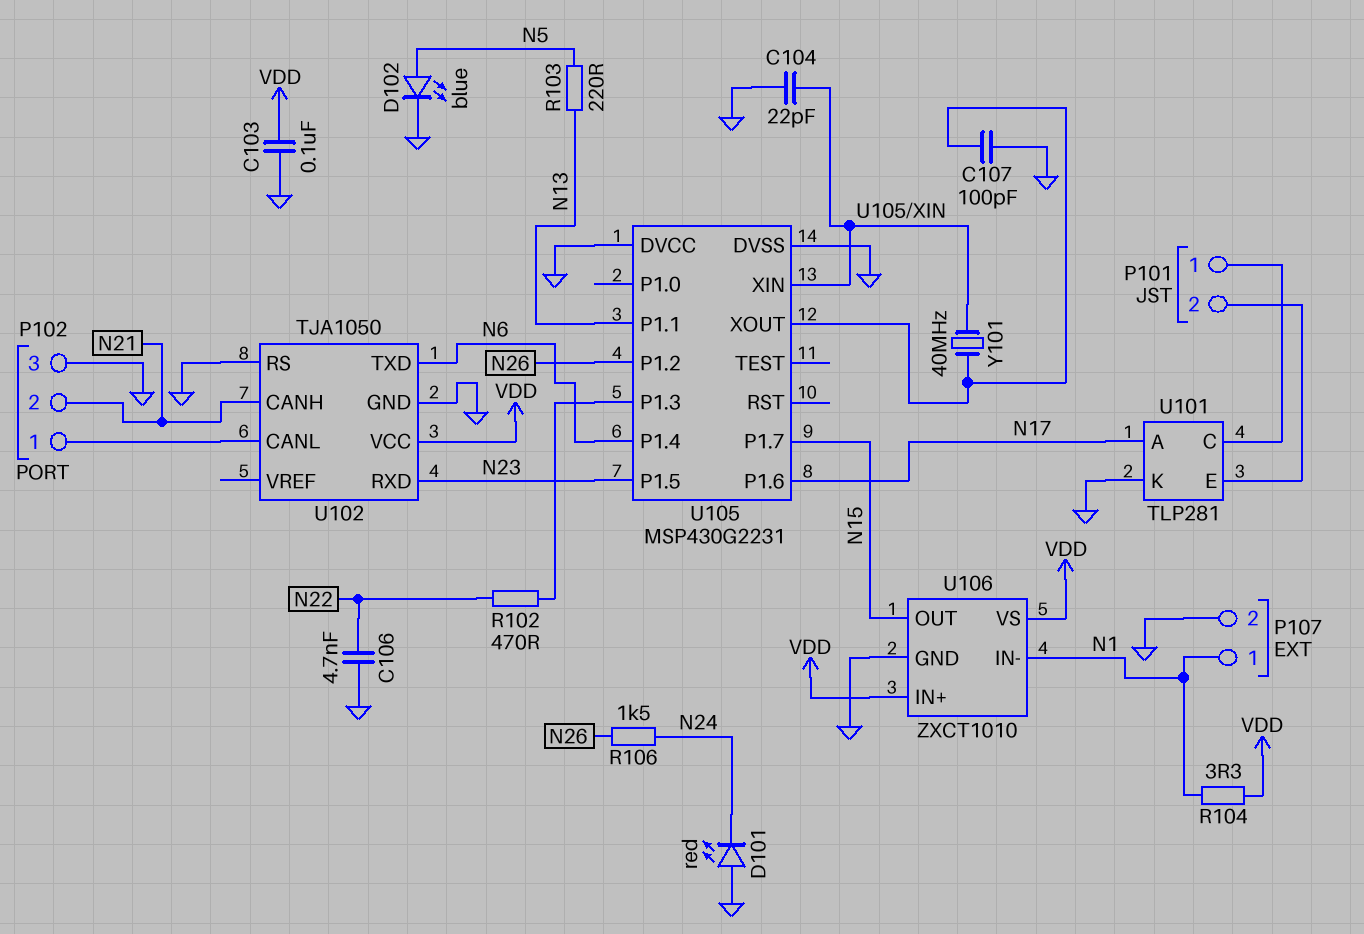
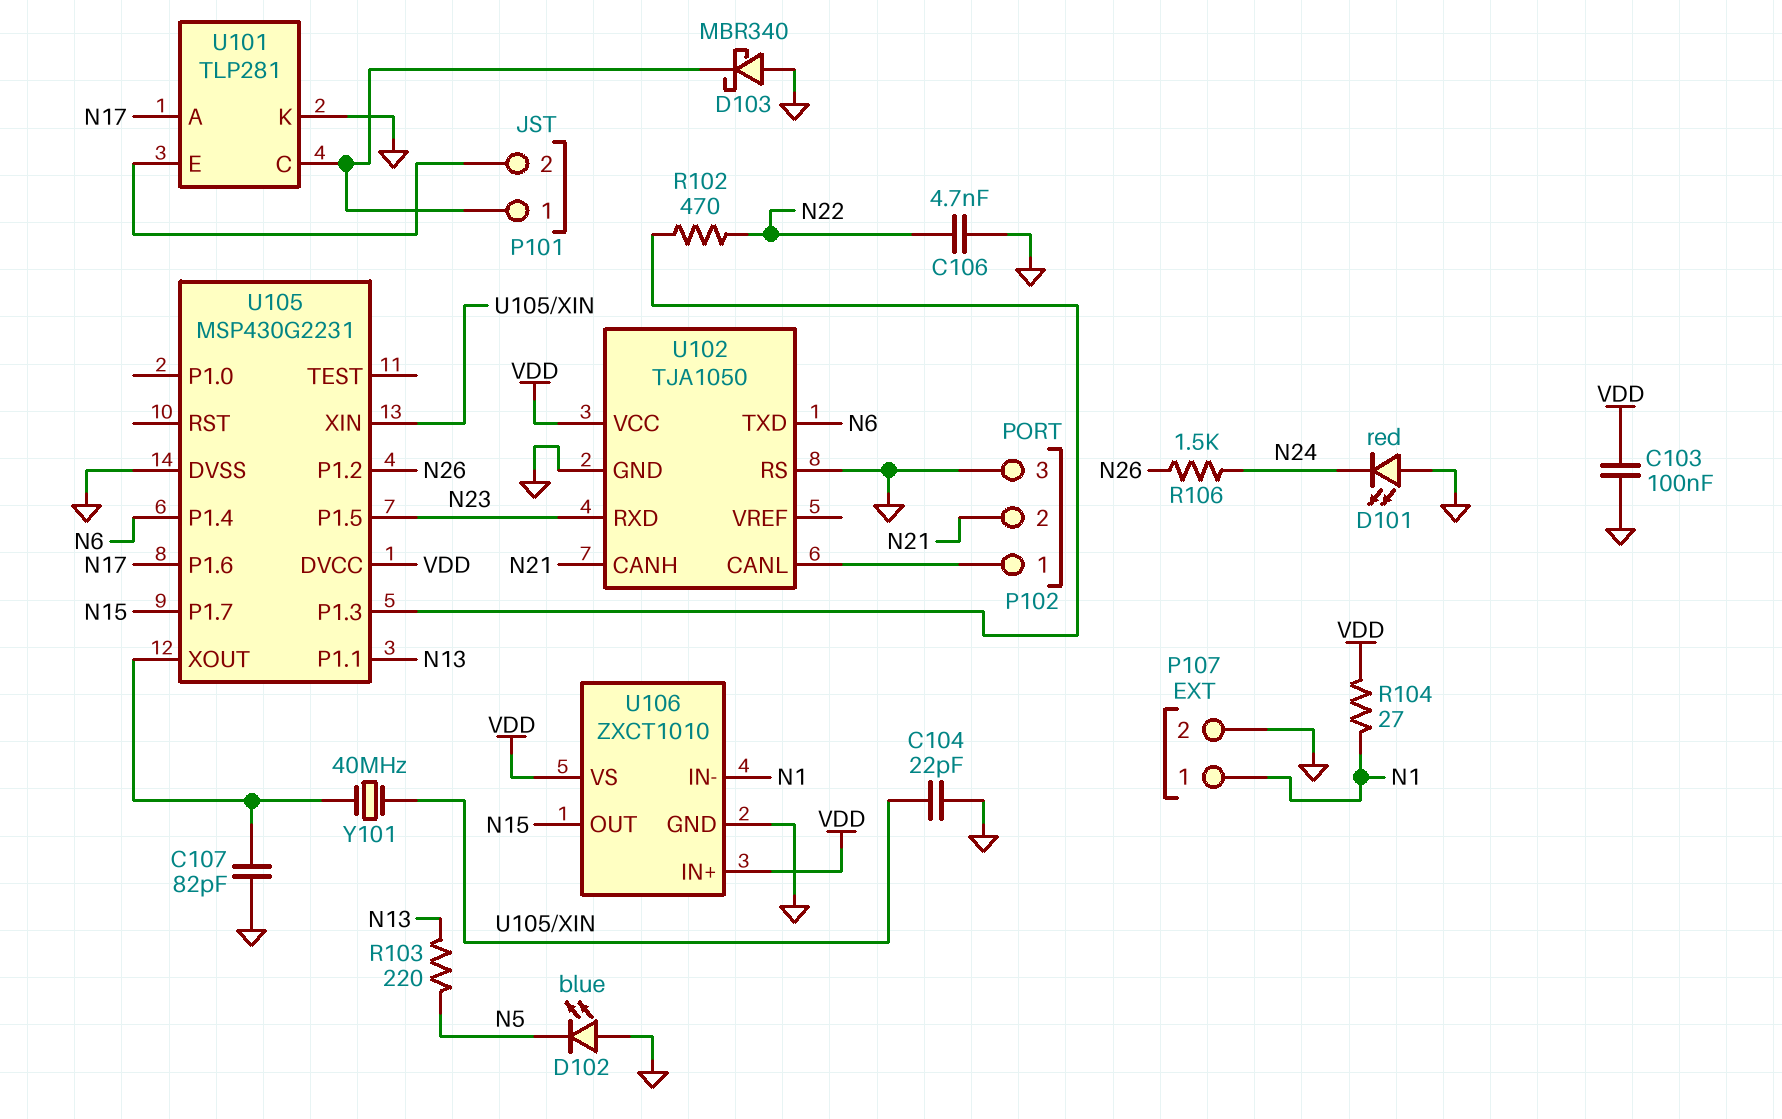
C107: 100pF (GND, U105/XOUT) -> 82pF (GND, U105/XOUT)
D102: LED blue (A N5, K GND) -> LED blue (A GND, K N5)
D103: none -> schottky MBR340 (A GND, K P101/1)
R104: 3.3 (N1, VDD) -> 27 (N1, VDD)
U105 pin DVCC: GND -> VDD

